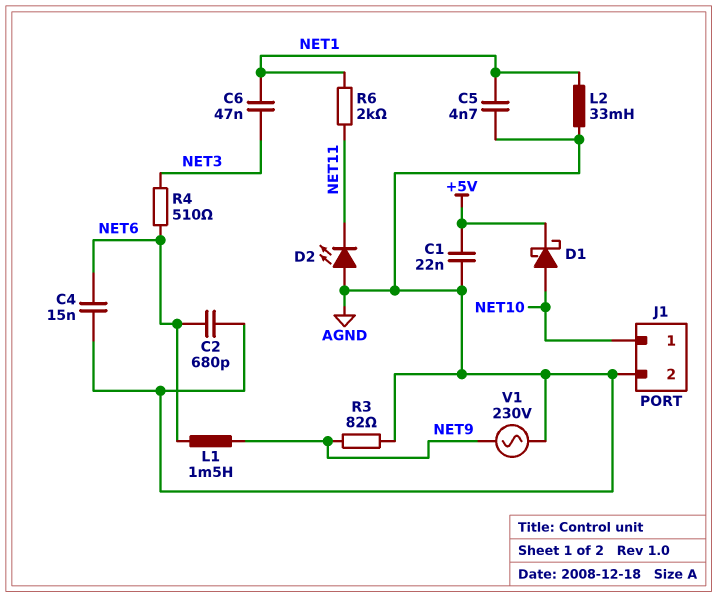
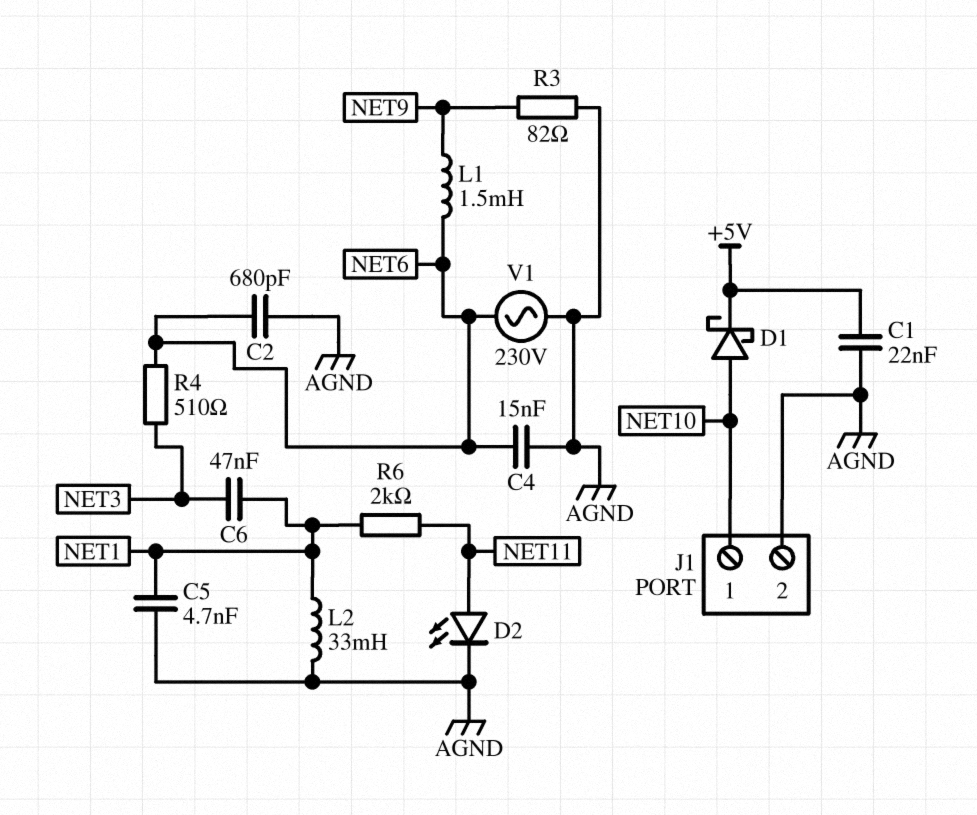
D2: LED (A AGND, K NET11) -> LED (A NET11, K AGND)
V1: AC 230V (AGND, NET9) -> AC 230V (AGND, NET6)

